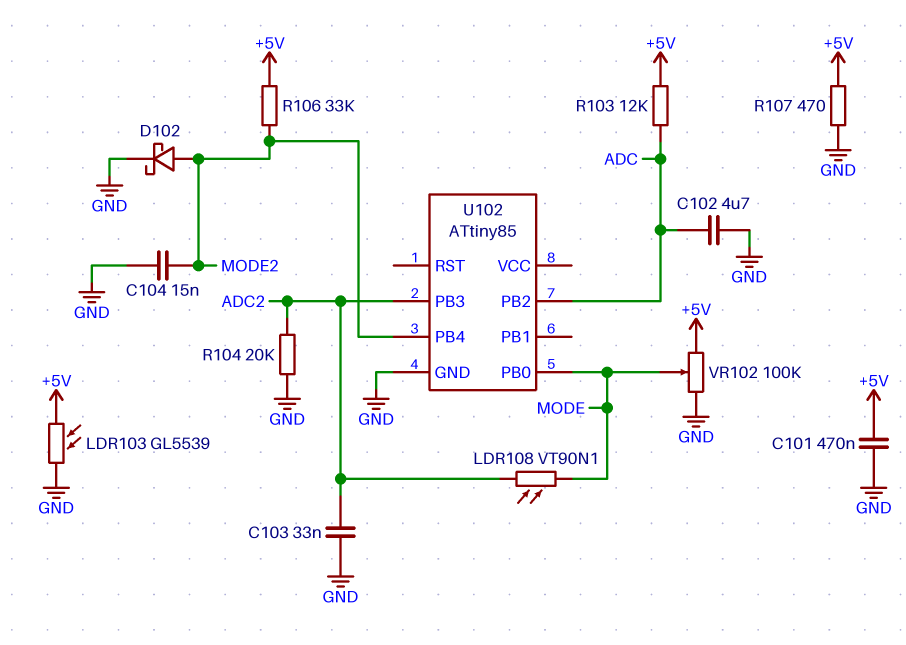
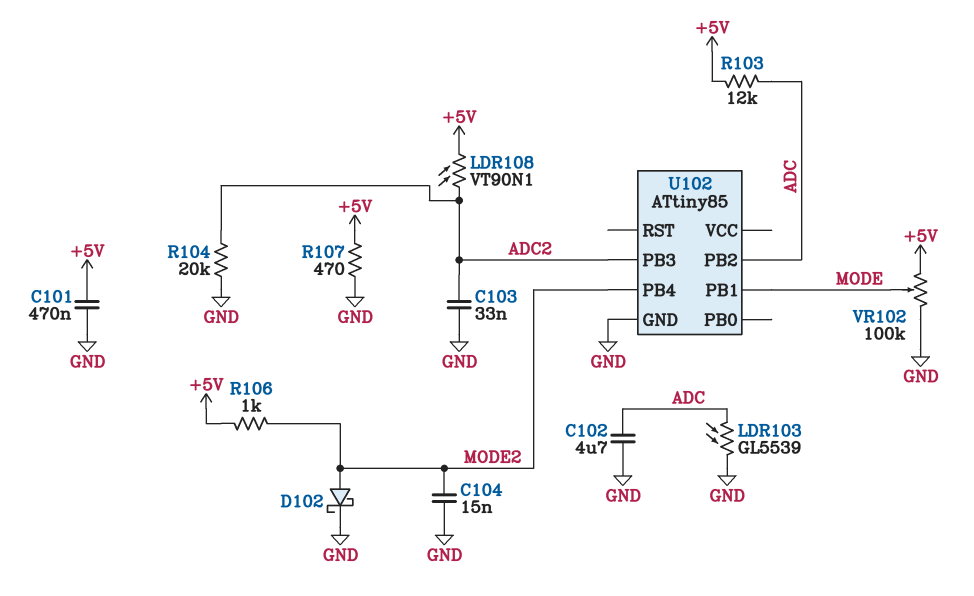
LDR103: GL5539 (+5V, GND) -> GL5539 (ADC, GND)
LDR108: VT90N1 (ADC2, MODE) -> VT90N1 (+5V, ADC2)
R106: 33k (+5V, MODE2) -> 1k (+5V, MODE2)
U102 pin PB0: MODE -> none
U102 pin PB1: none -> MODE

